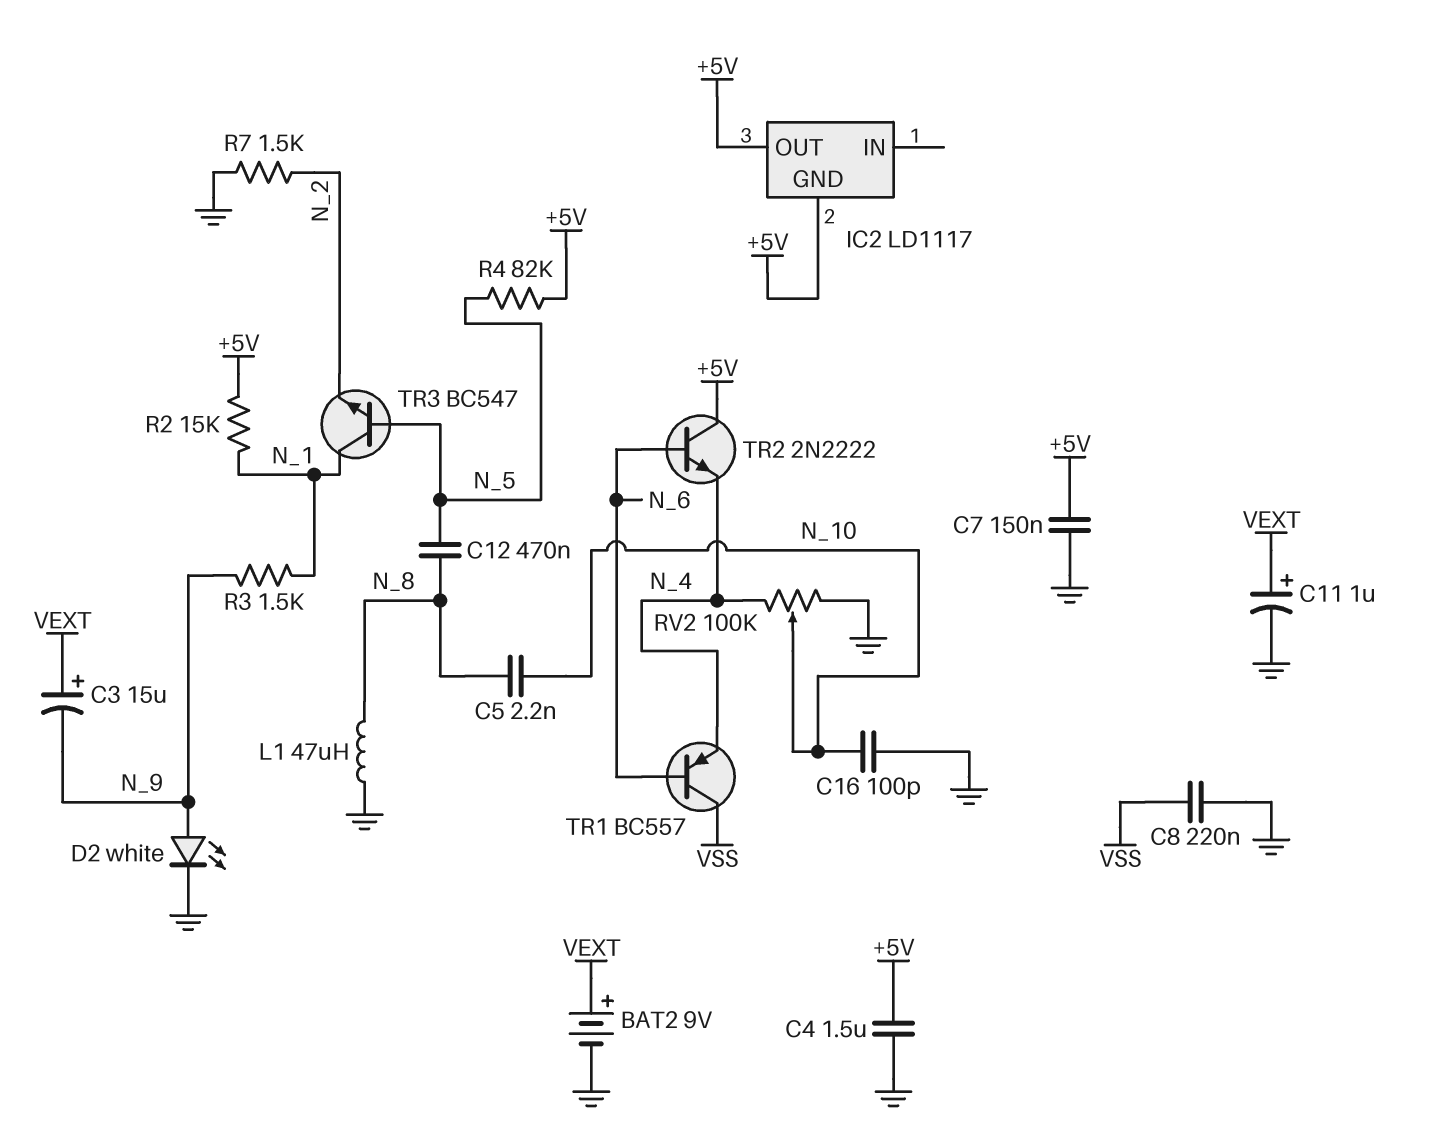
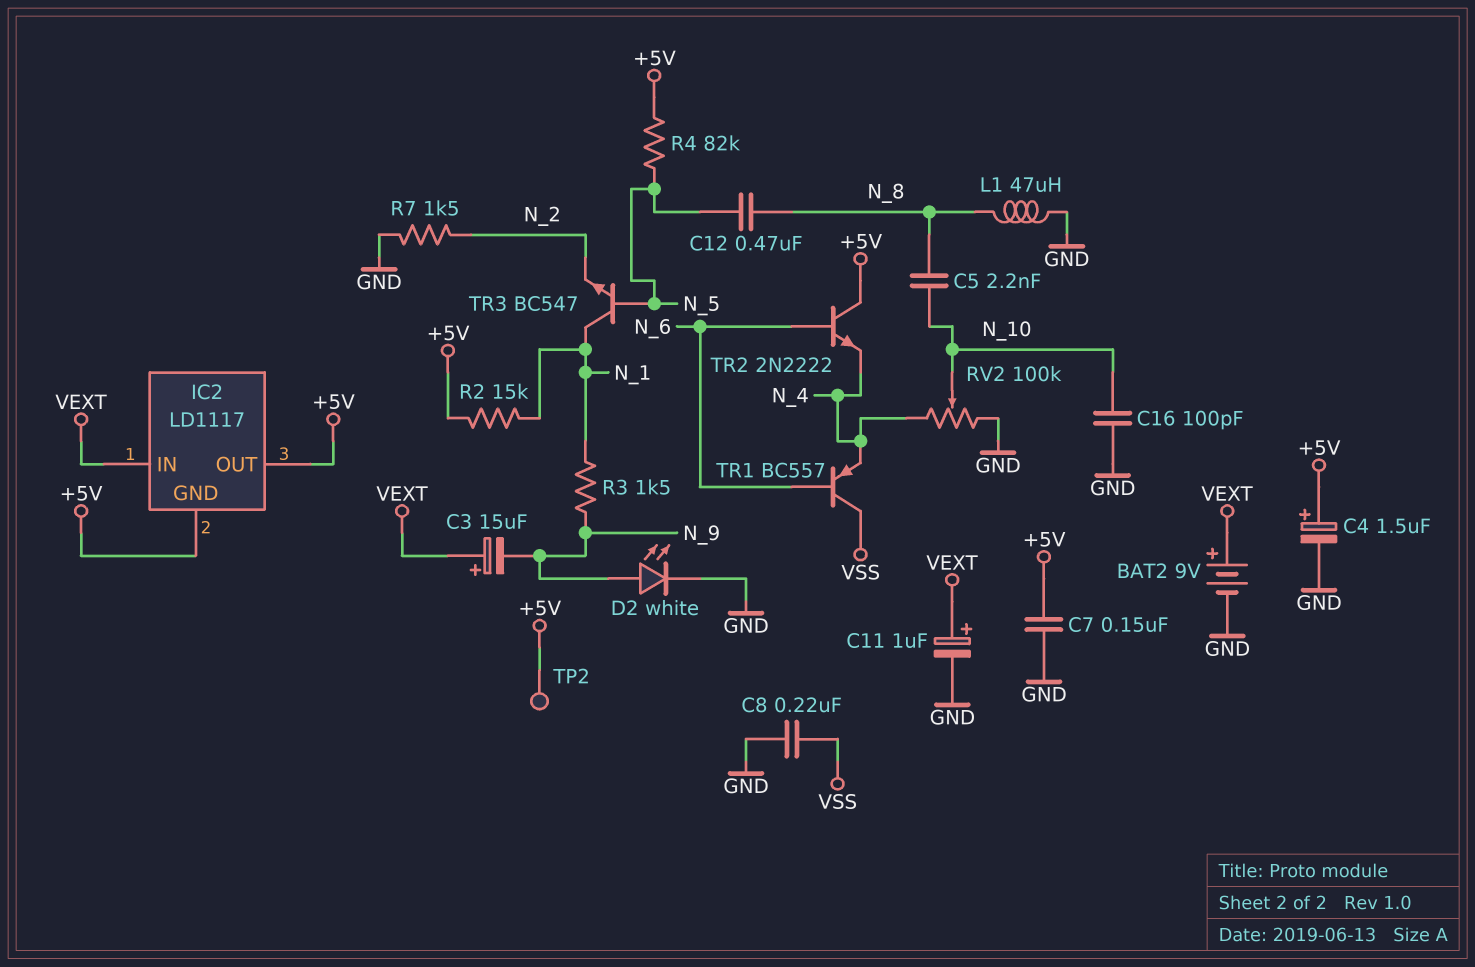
C4: 1.5uF (+5V, GND) -> 1.5uF (plus +5V, minus GND)
IC2 pin IN: none -> VEXT
TP2: none -> test point (+5V)

